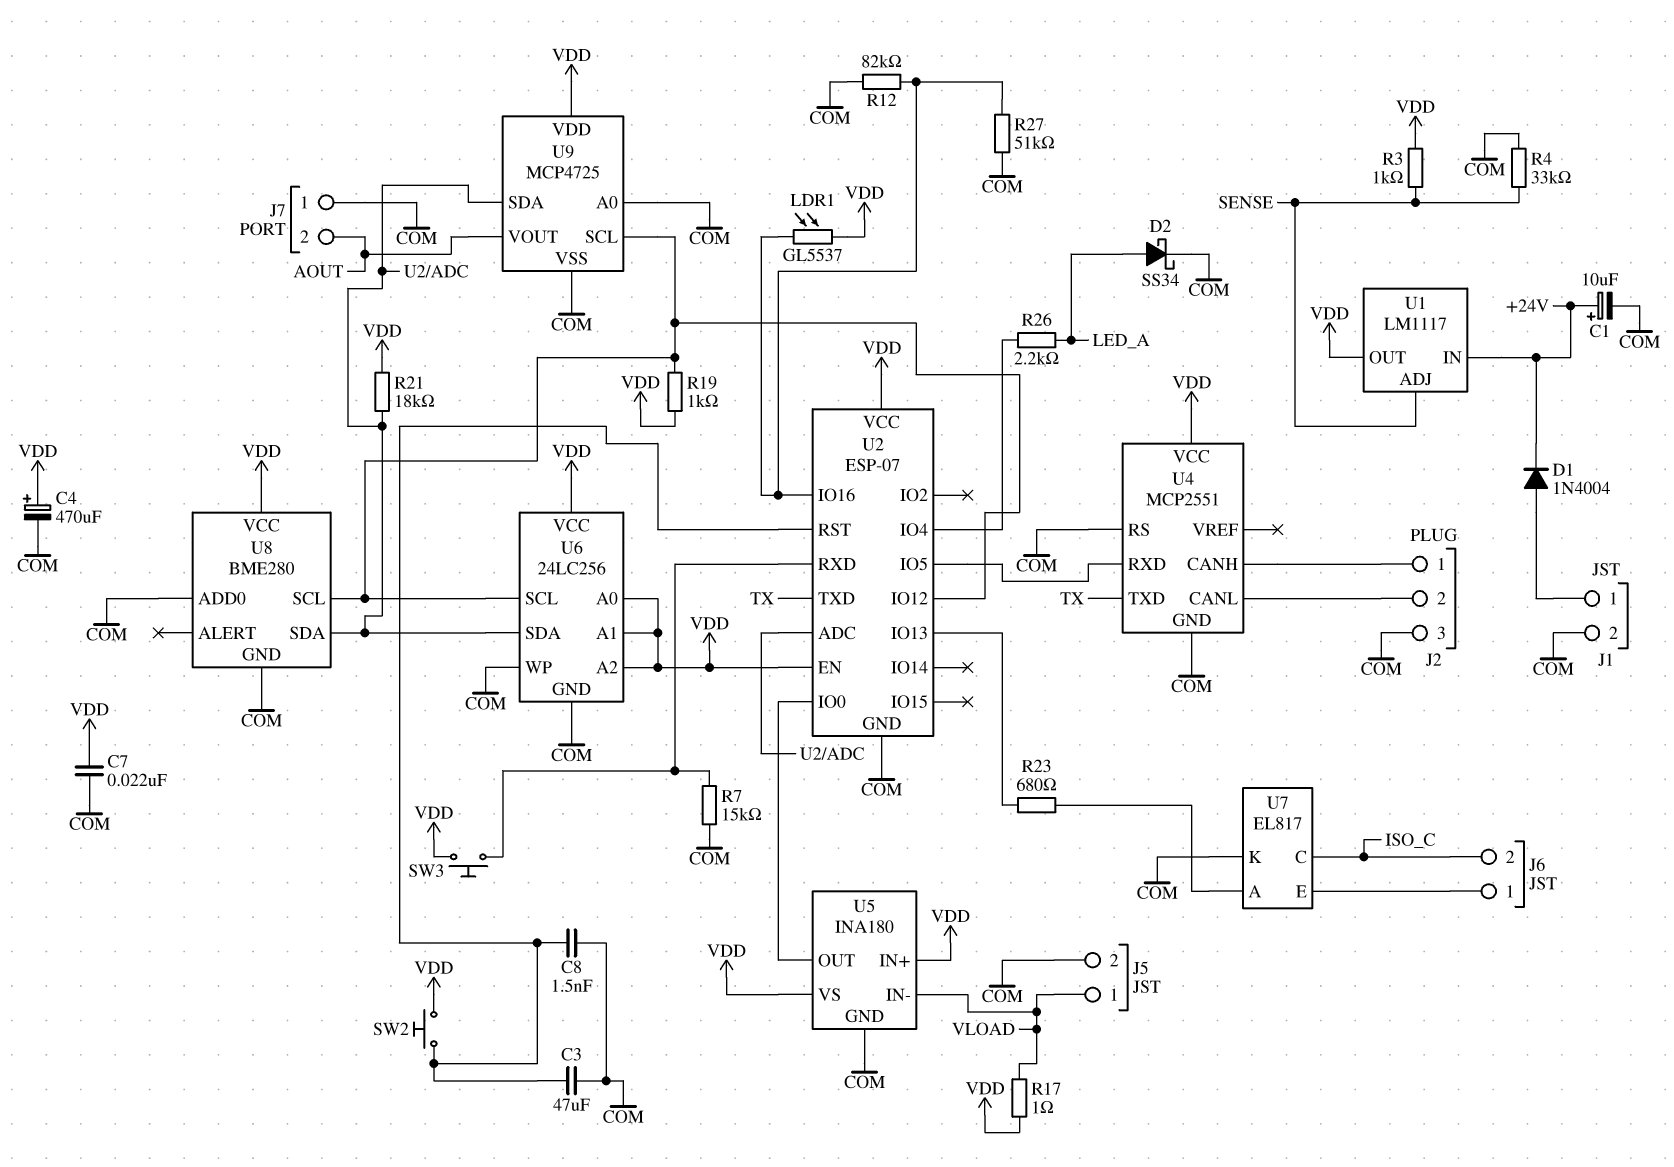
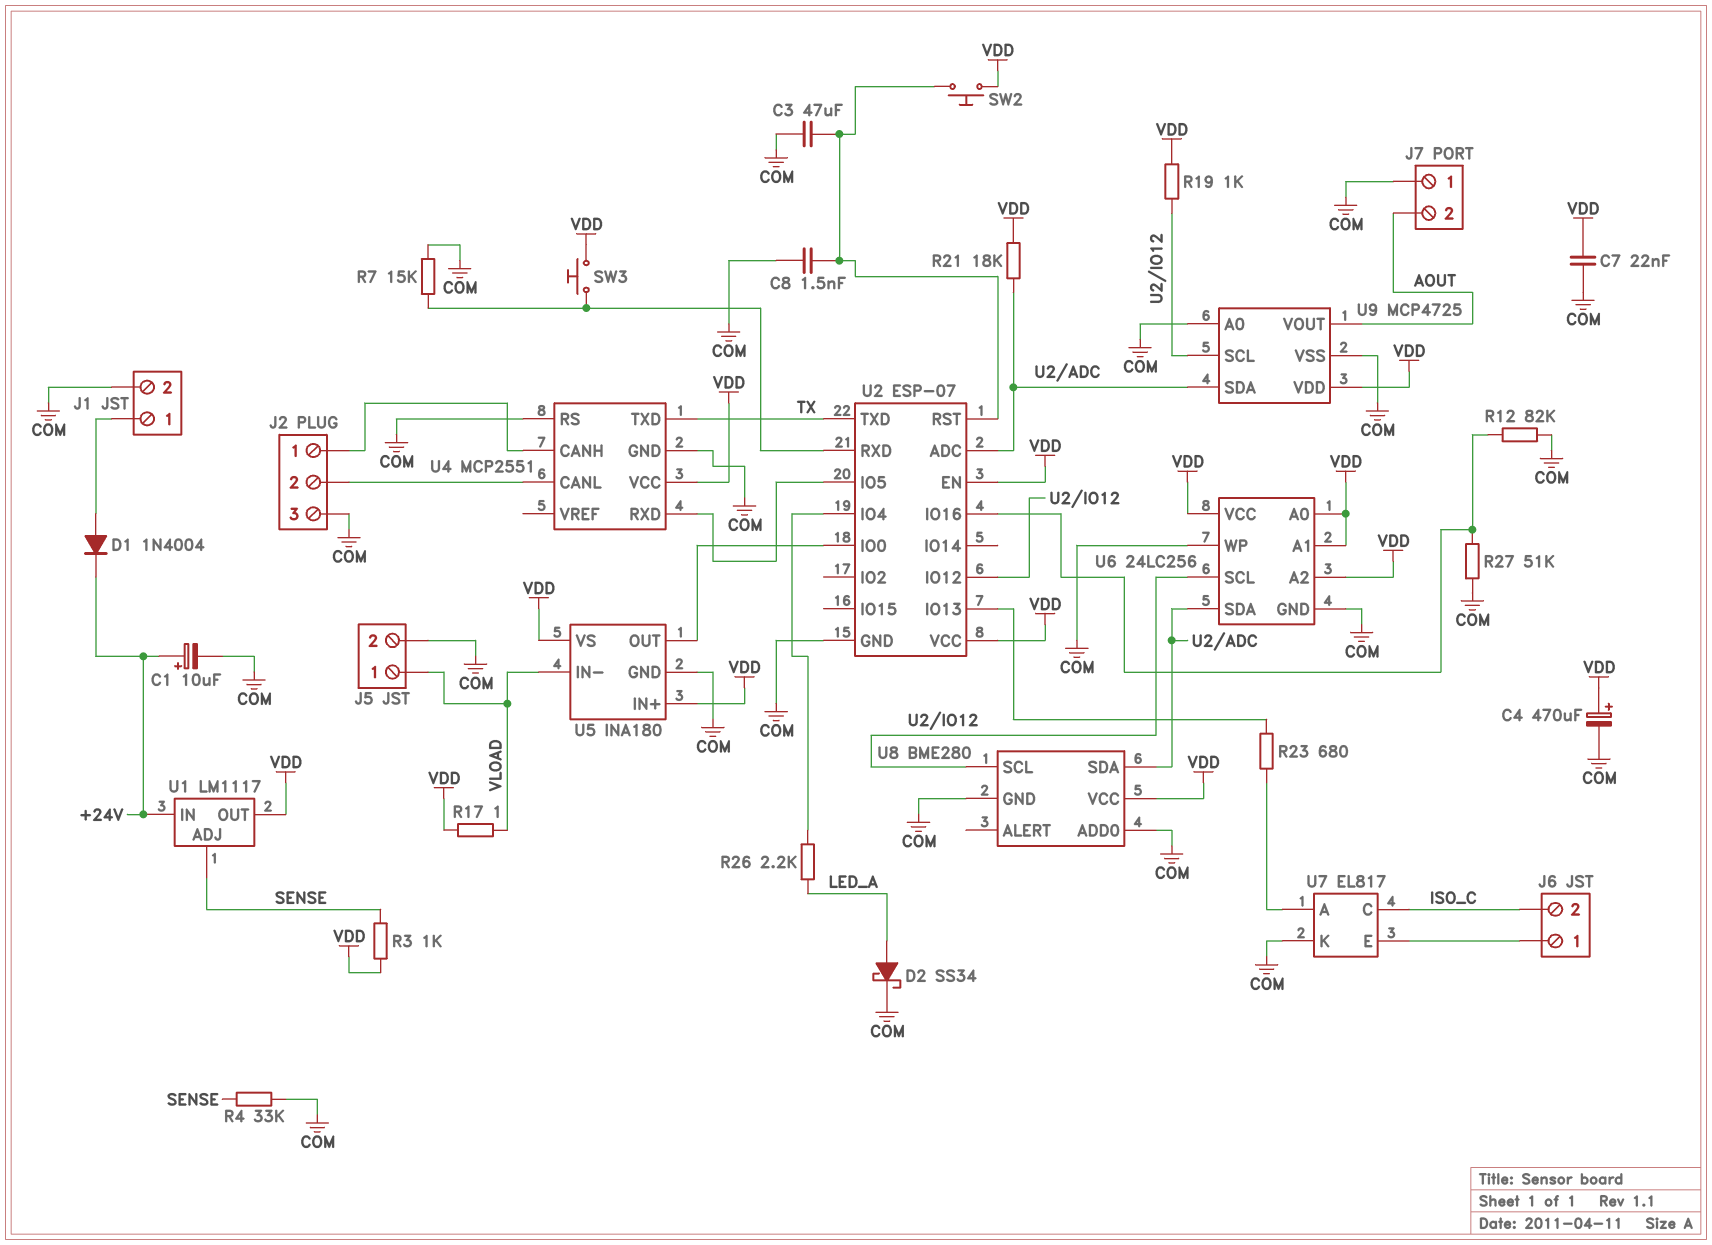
LDR1: GL5537 (U2/IO16, VDD) -> none

